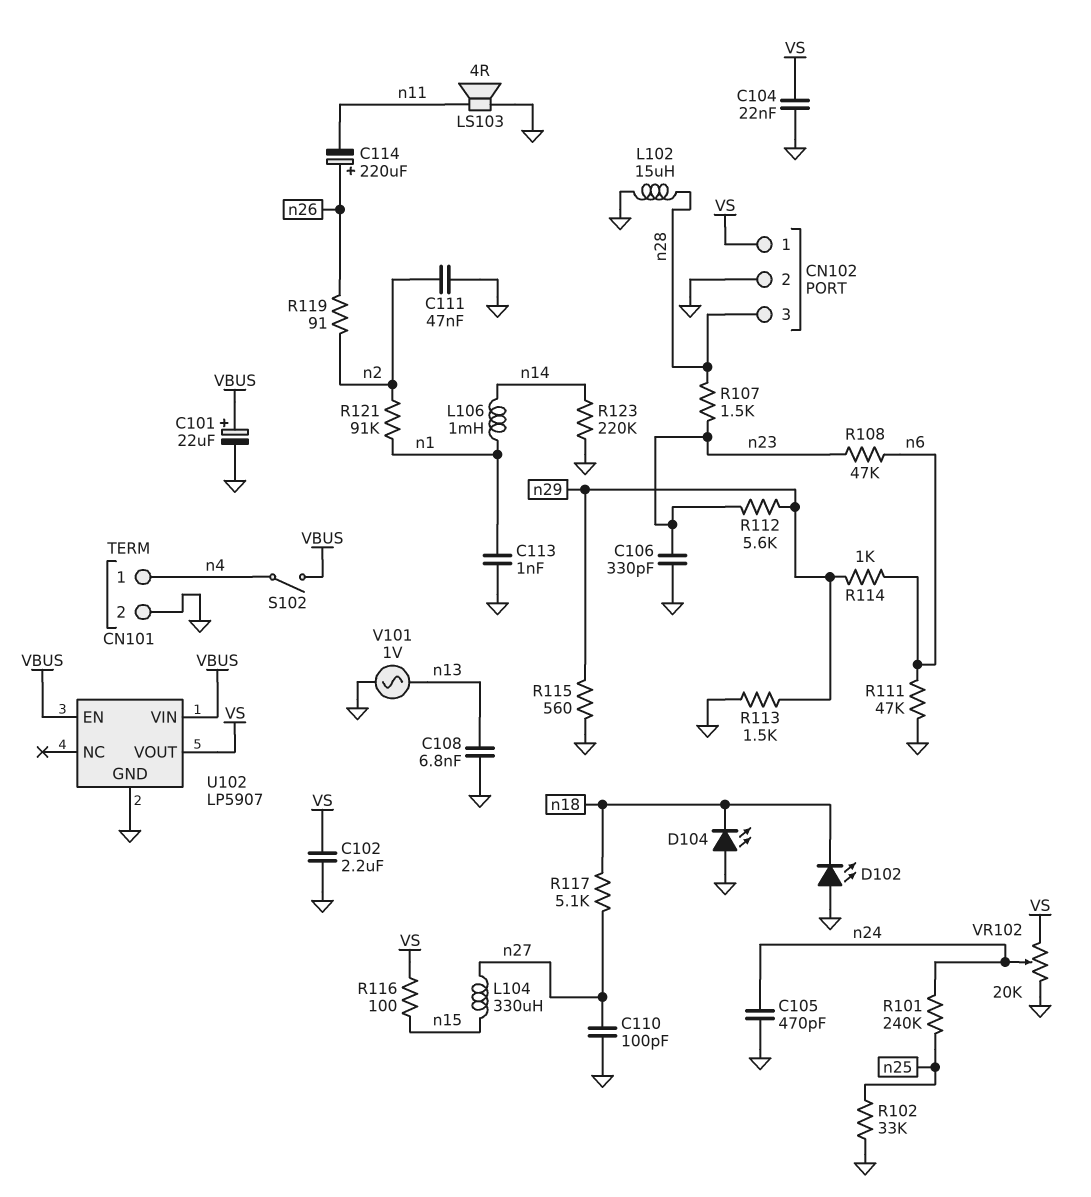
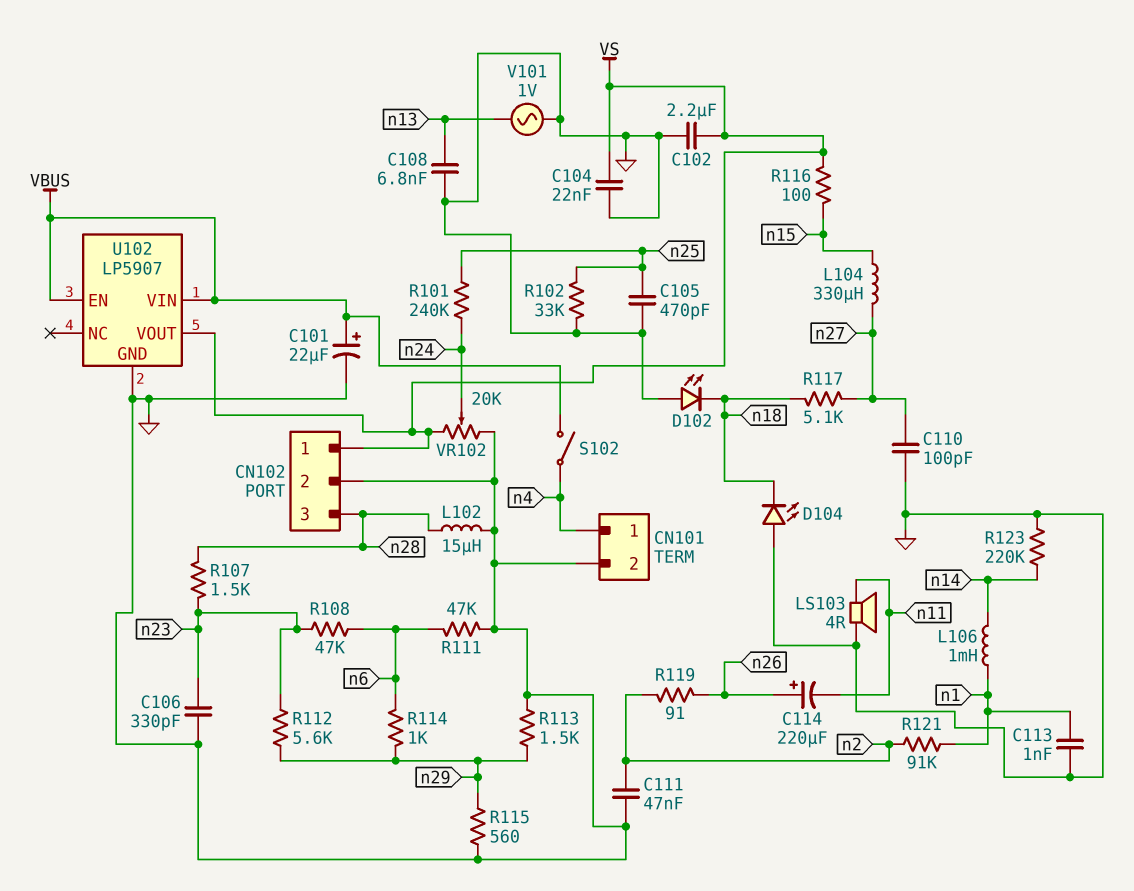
C105: 470pF (GND, n24) -> 470pF (GND, n25)

